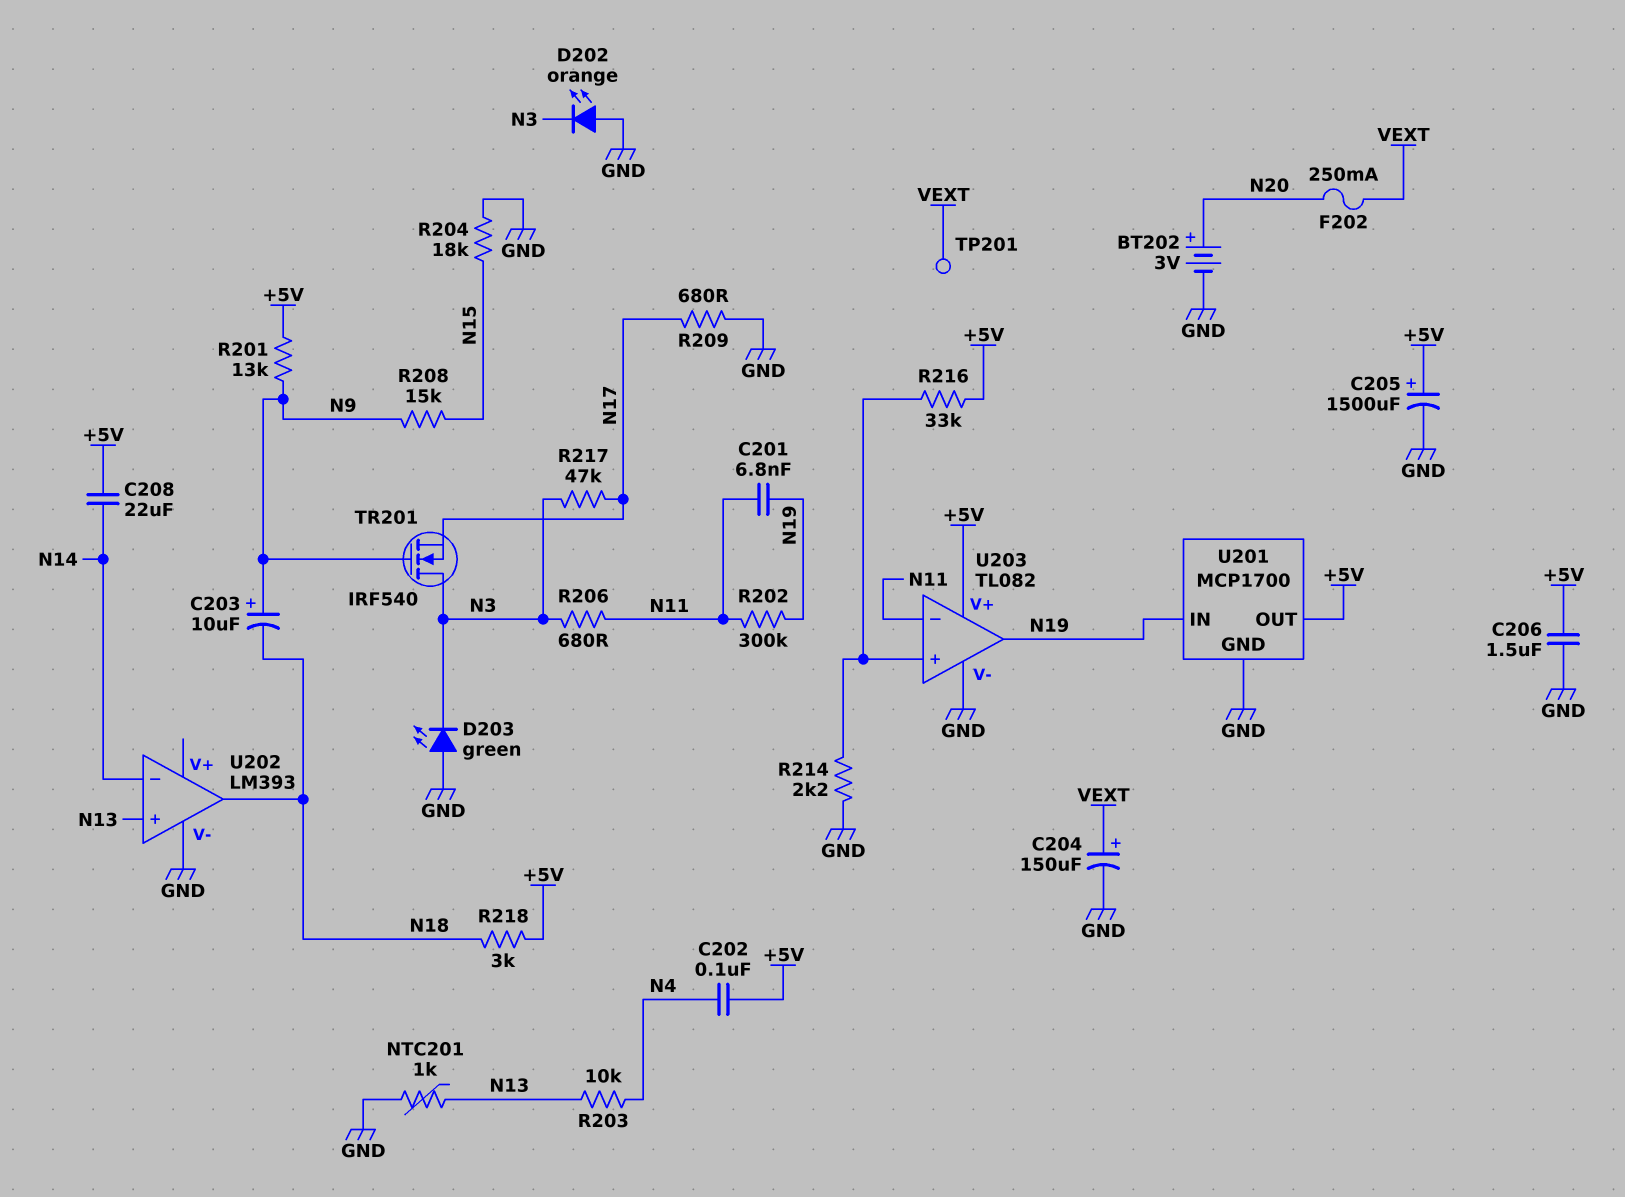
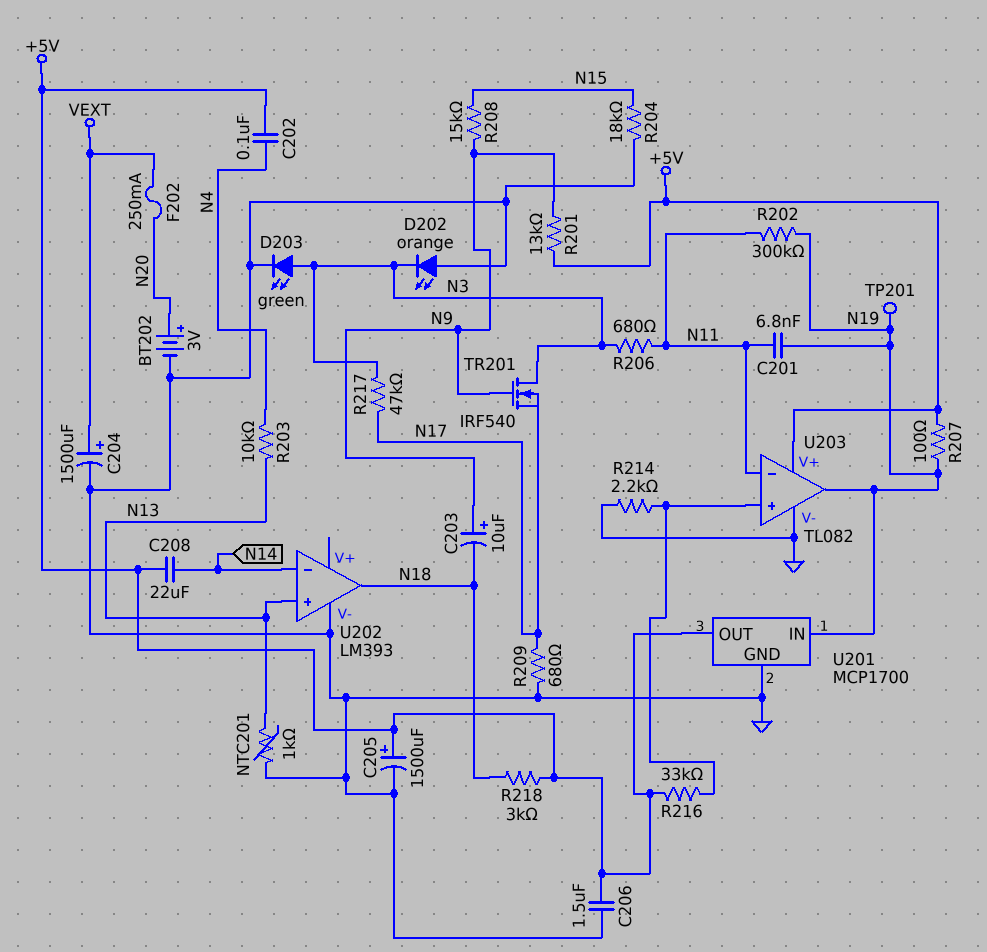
C204: 150uF (plus VEXT, minus GND) -> 1500uF (plus VEXT, minus GND)
D203: LED green (A GND, K N3) -> LED green (A N3, K GND)
R207: none -> 100 (+5V, N19)
TP201: test point (VEXT) -> test point (N19)

